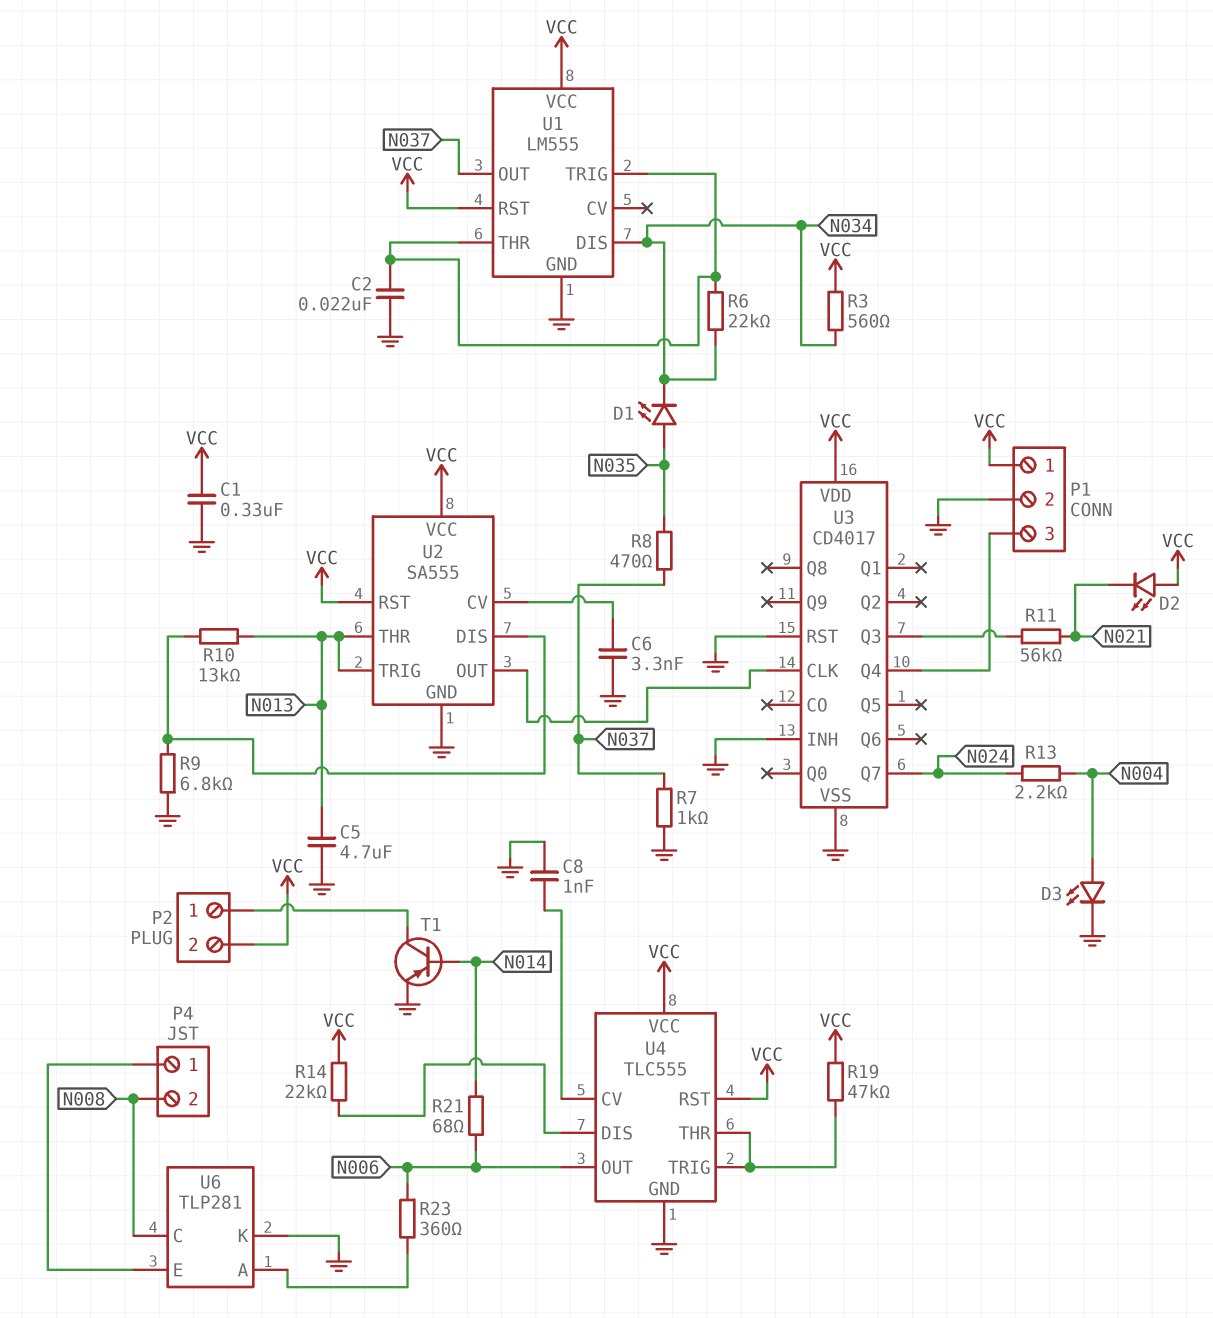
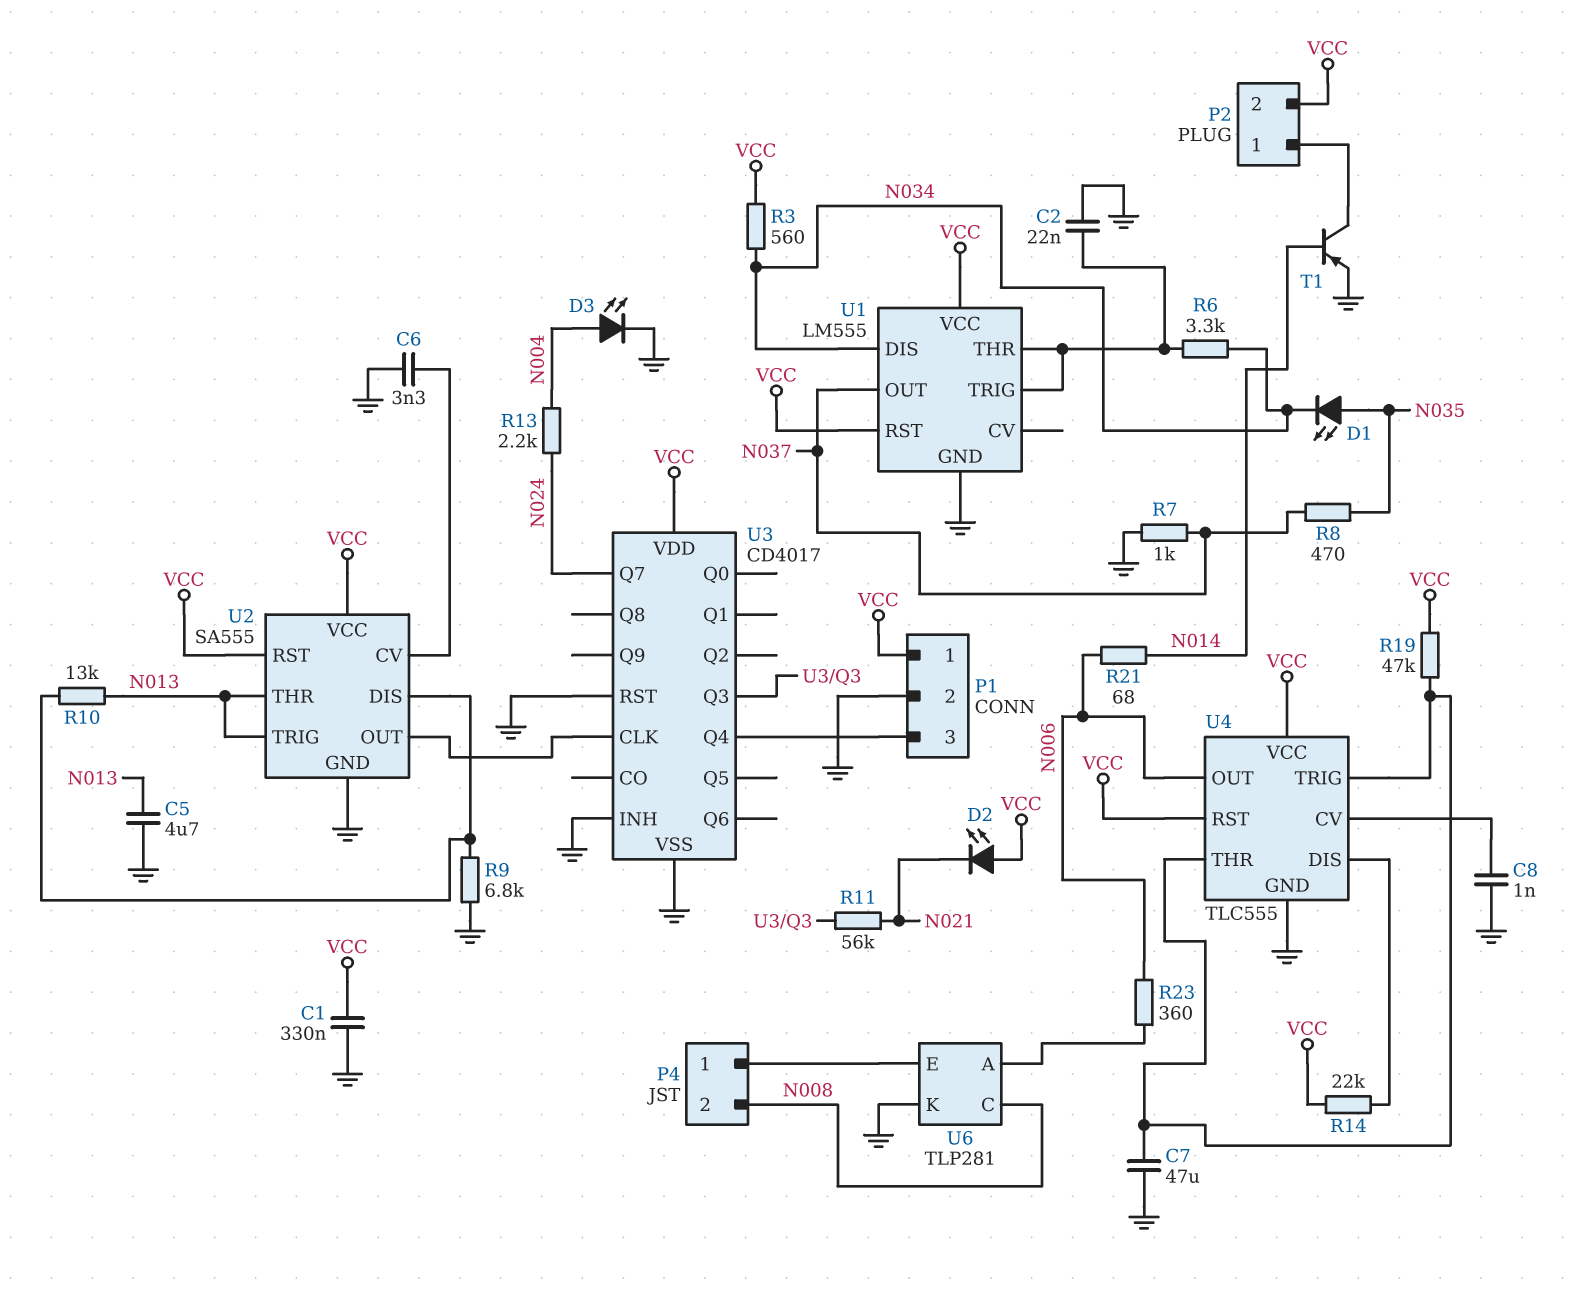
C7: none -> 47uF (GND, U4/THR)
R6: 22k (N034, U1/THR) -> 3.3k (N034, U1/THR)

